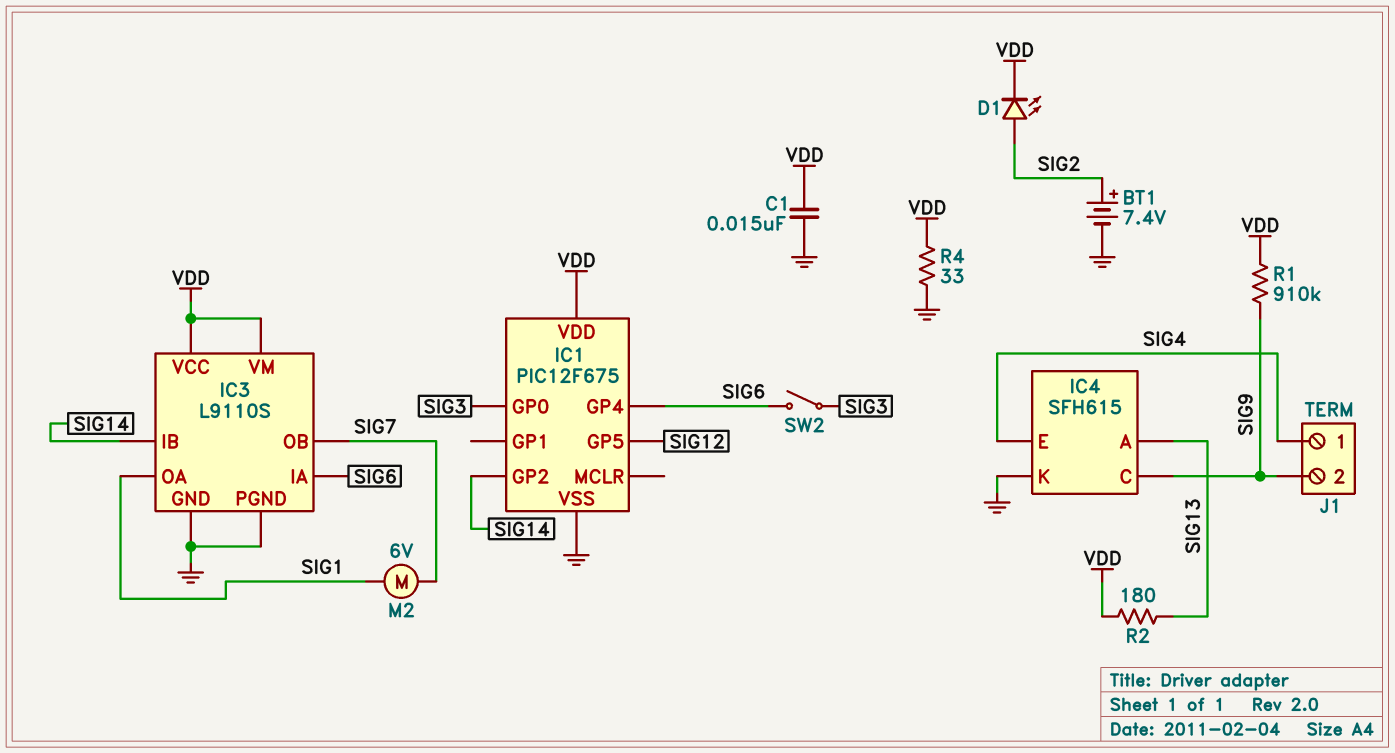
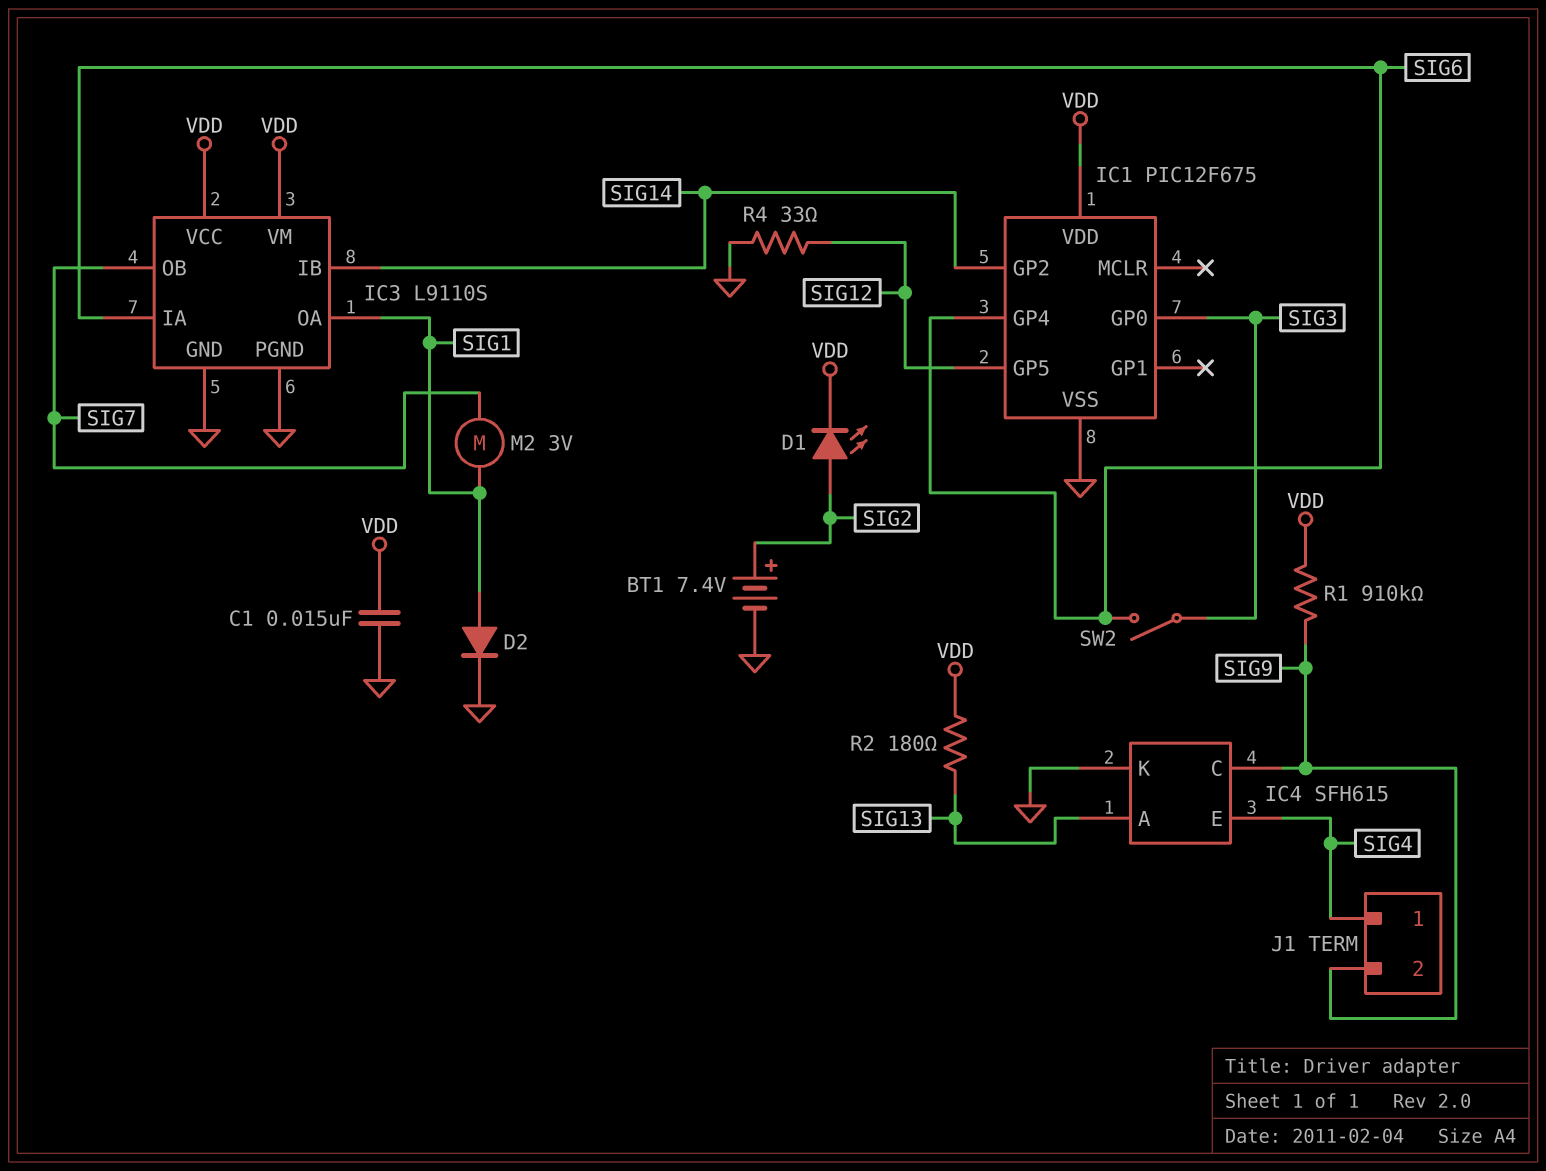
D2: none -> diode (A SIG1, K GND)
M2: motor 6V (SIG1, SIG7) -> motor 3V (SIG1, SIG7)
R4: 33 (GND, VDD) -> 33 (GND, SIG12)

